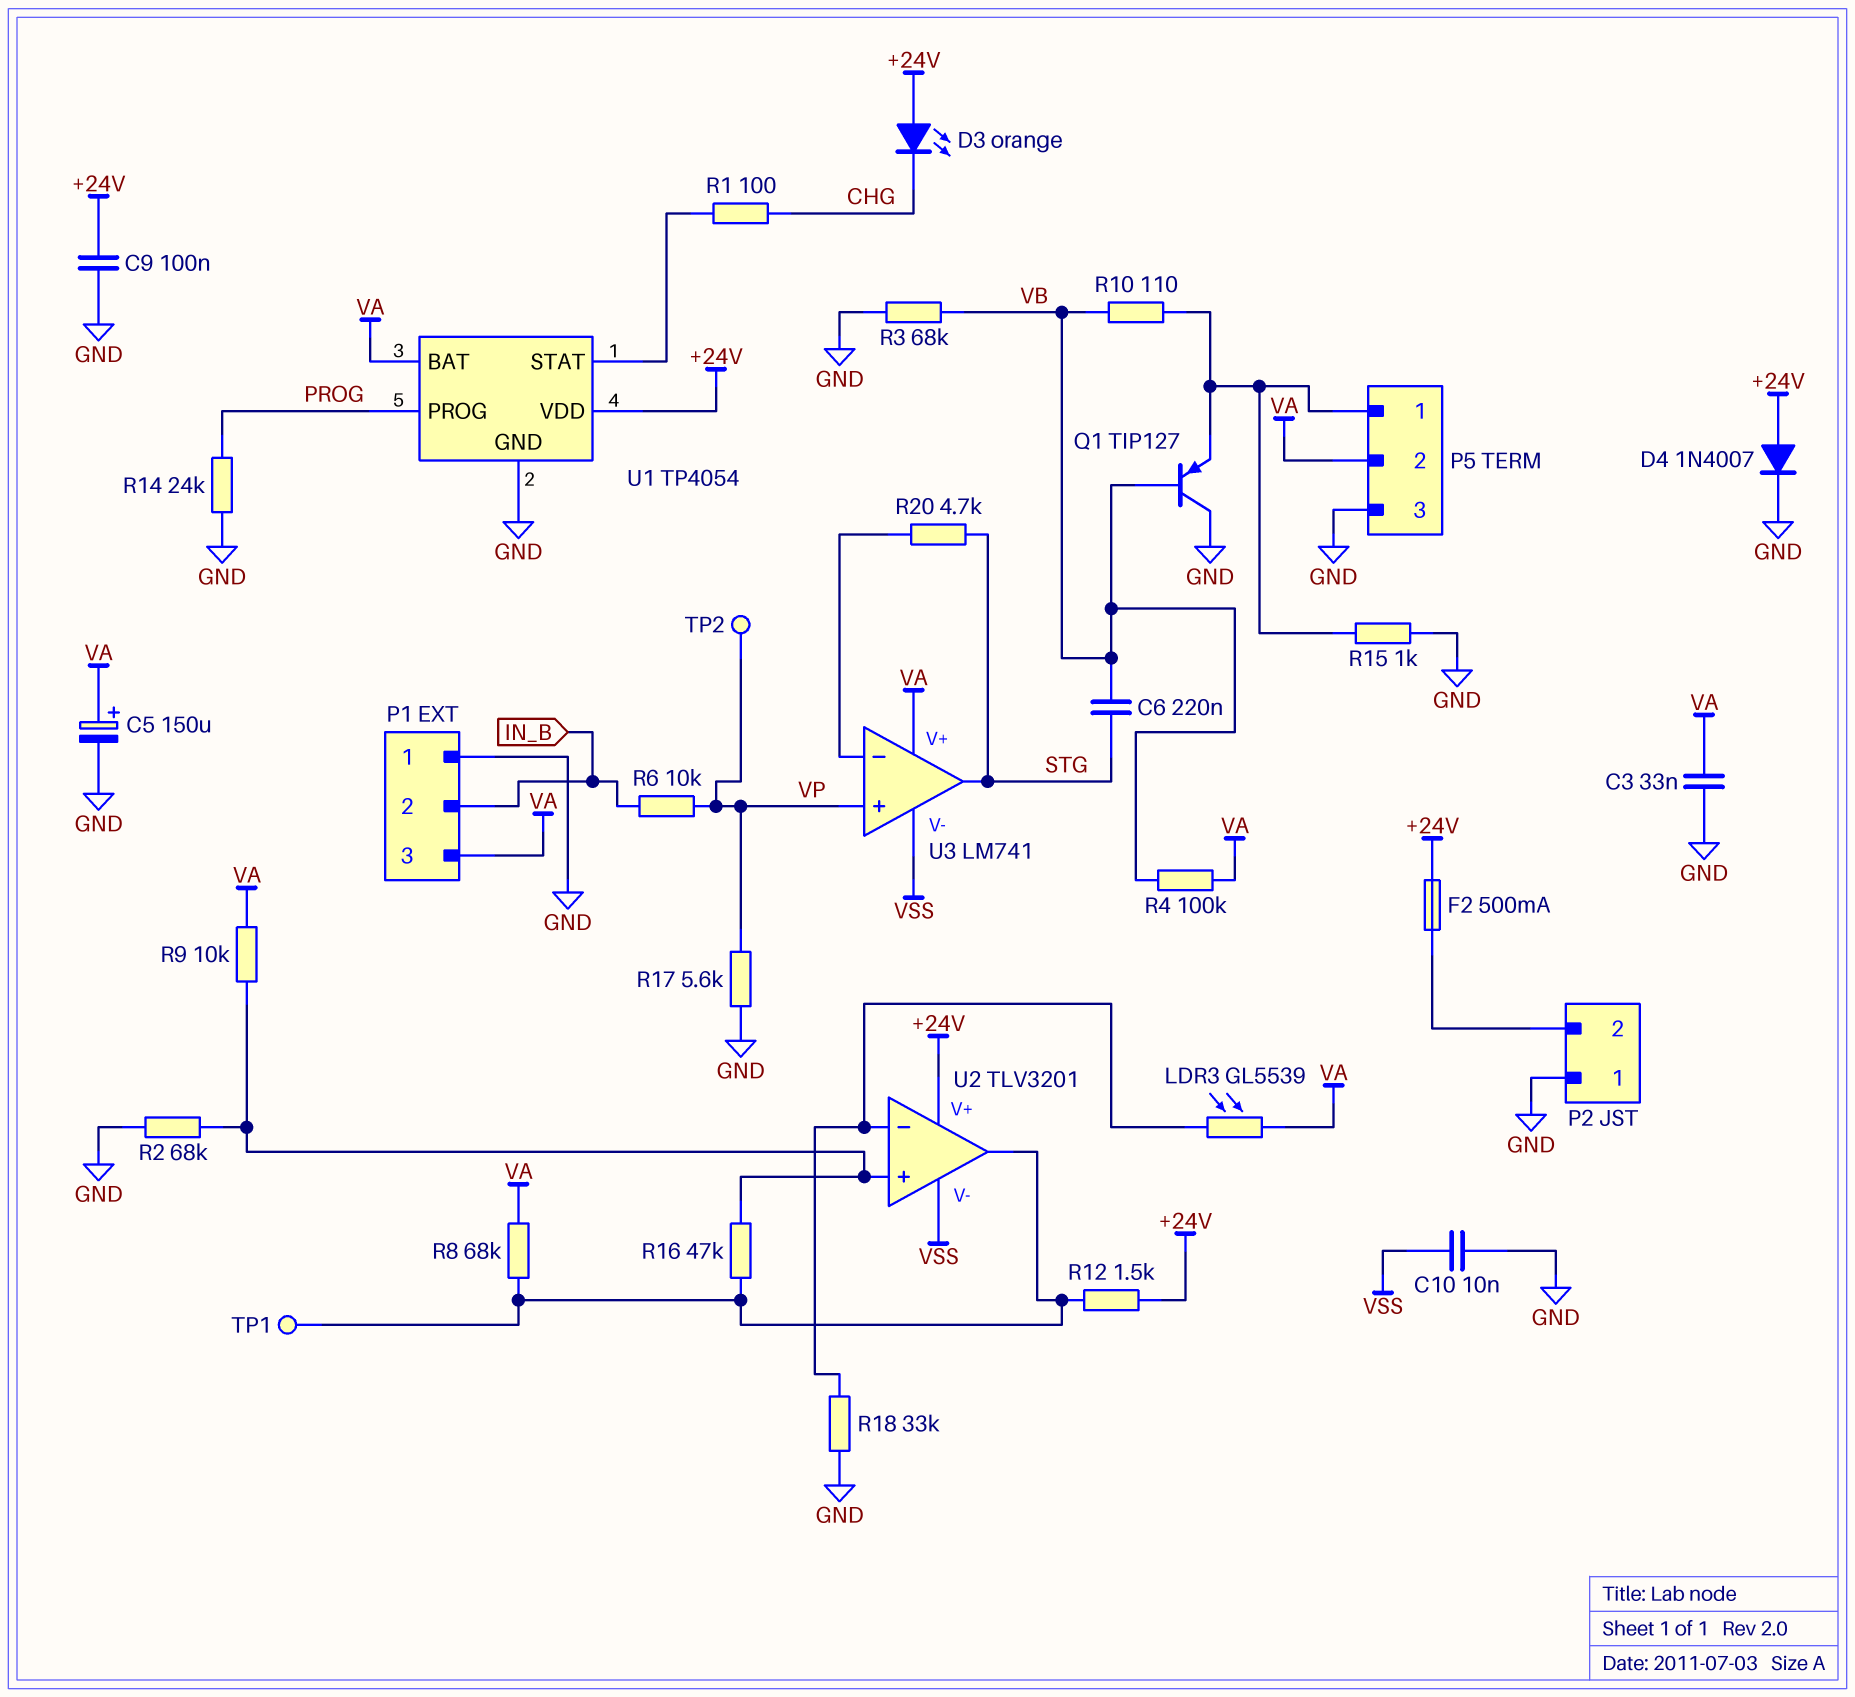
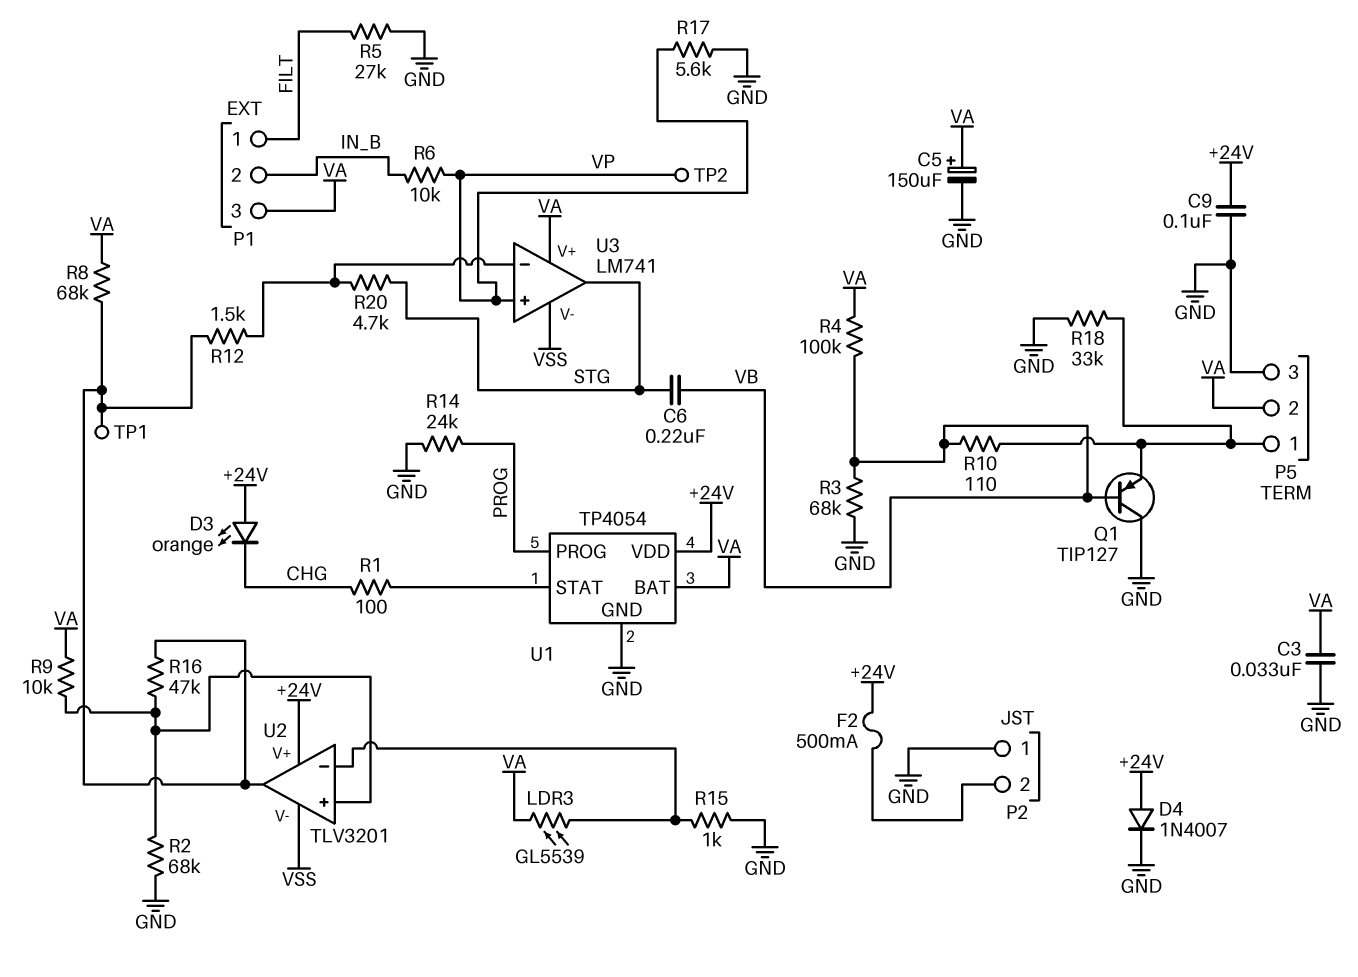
C10: 10nF (GND, VSS) -> none
P1 pin 1: GND -> FILT
R5: none -> 27k (FILT, GND)
R12: 1.5k (+24V, U2/out) -> 1.5k (U2/out, U3/in-)
R15: 1k (GND, P5/1) -> 1k (GND, U2/in-)
R18: 33k (GND, U2/in-) -> 33k (GND, P5/1)

